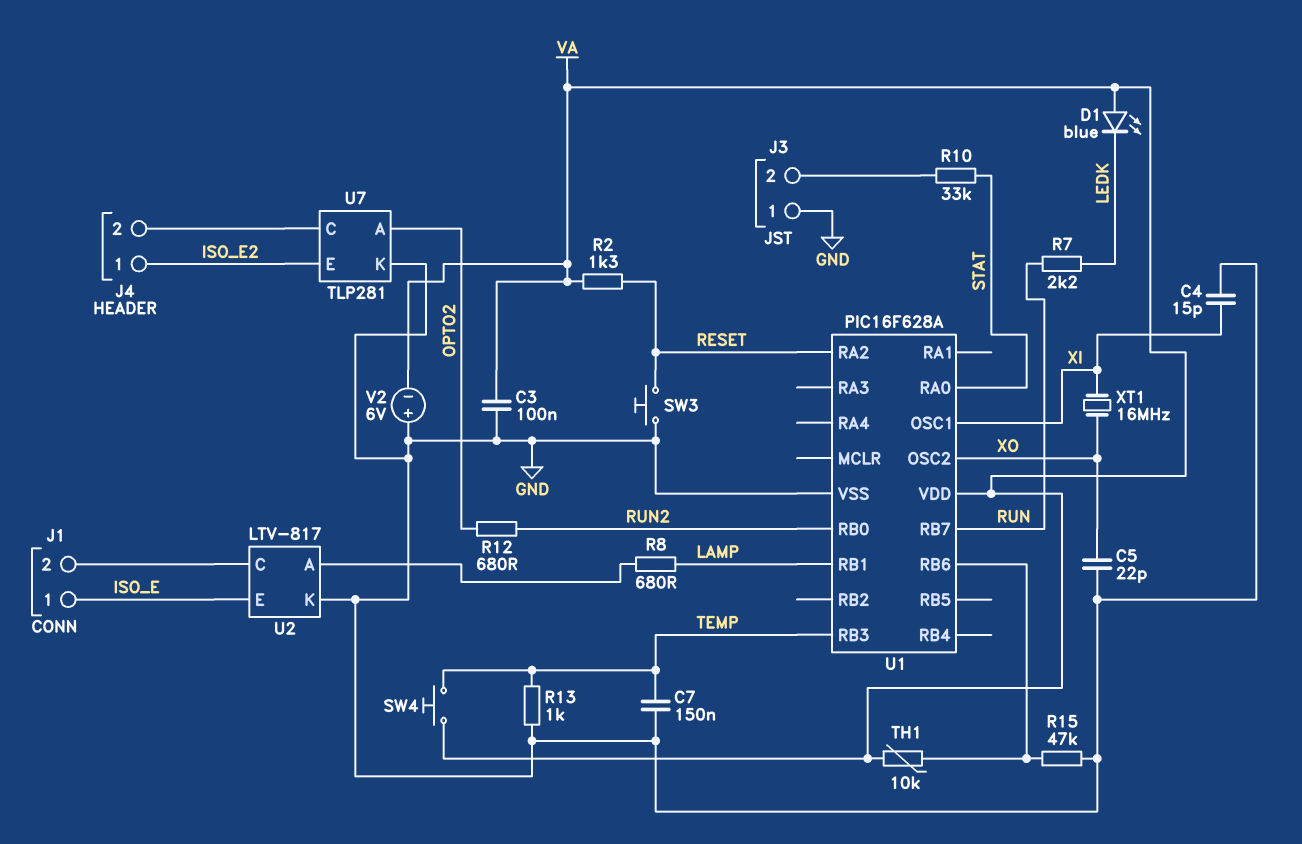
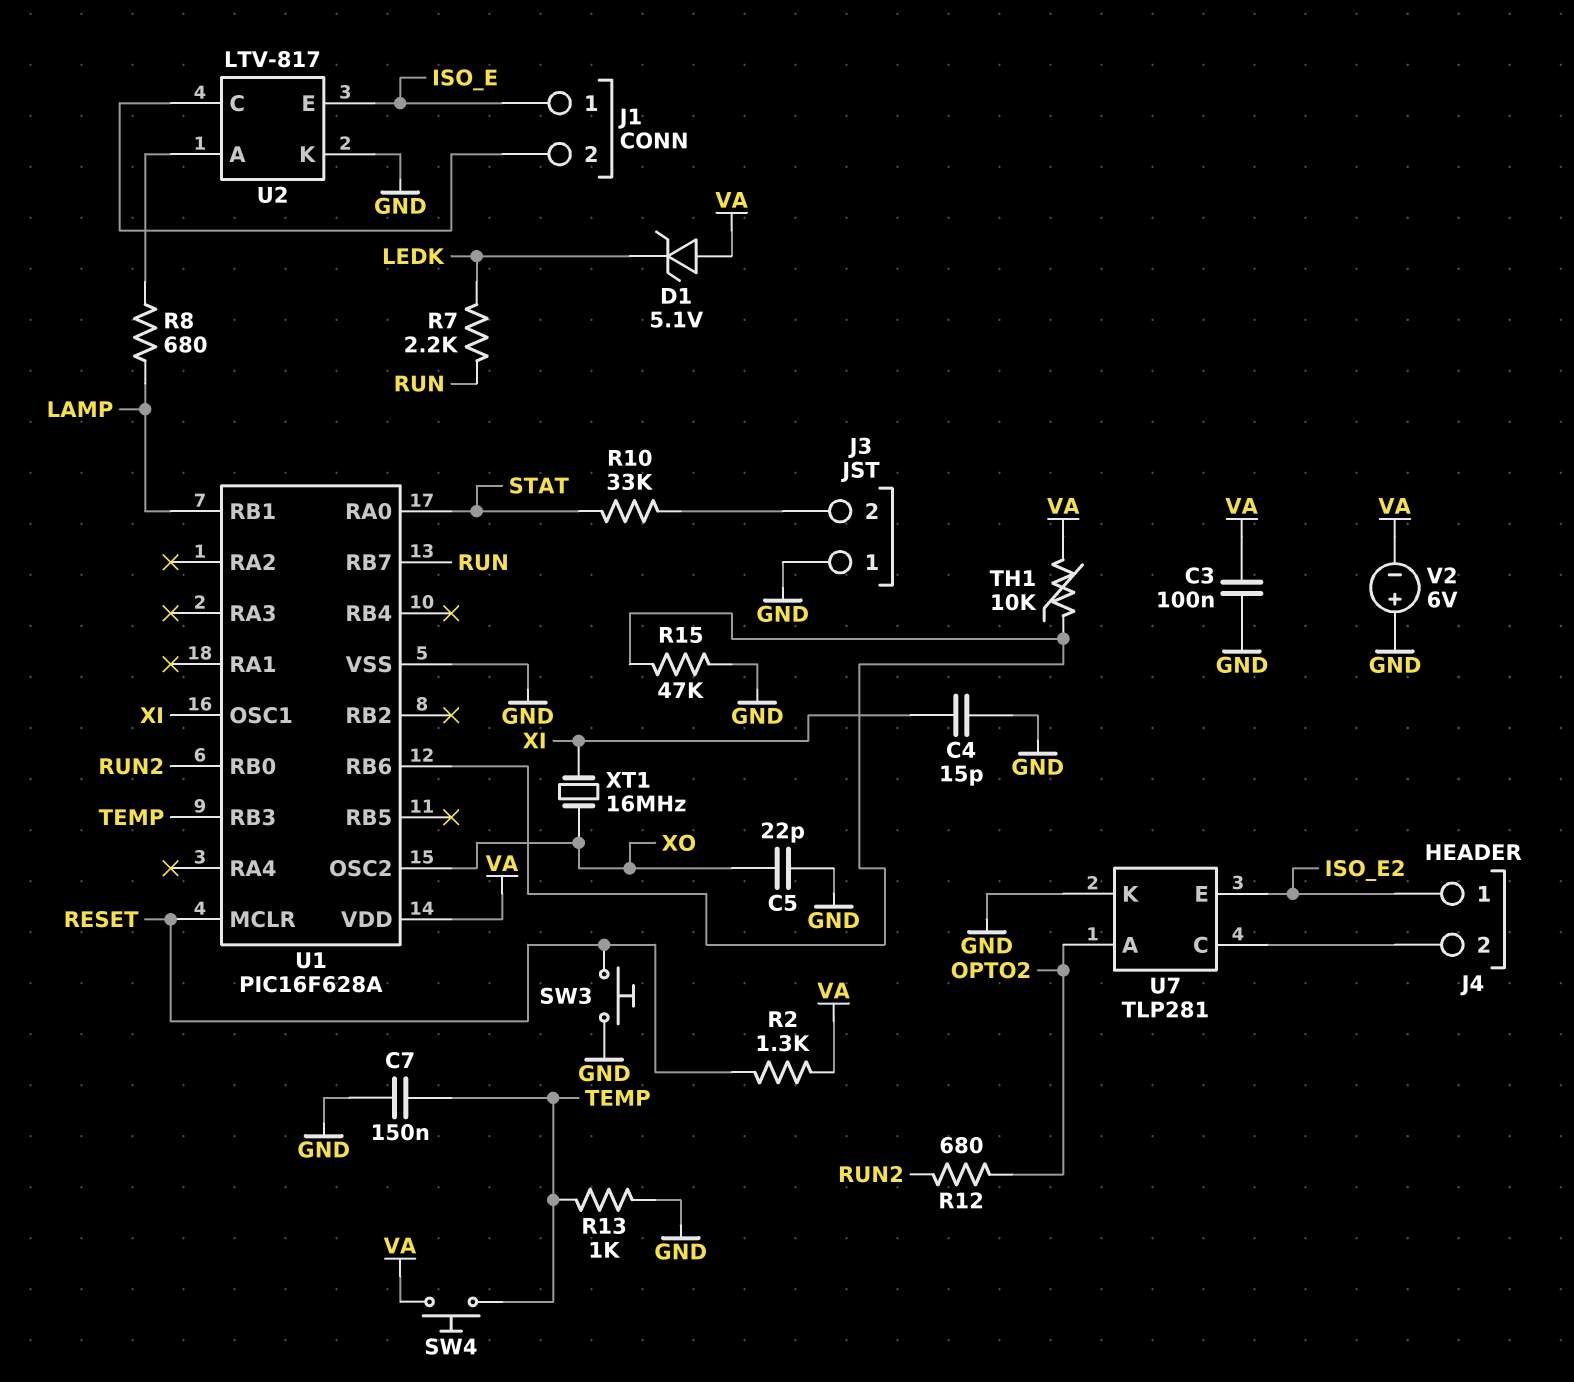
D1: LED blue (A VA, K LEDK) -> zener 5.1V (A VA, K LEDK)
U1 pin MCLR: none -> RESET
U1 pin RA2: RESET -> none

